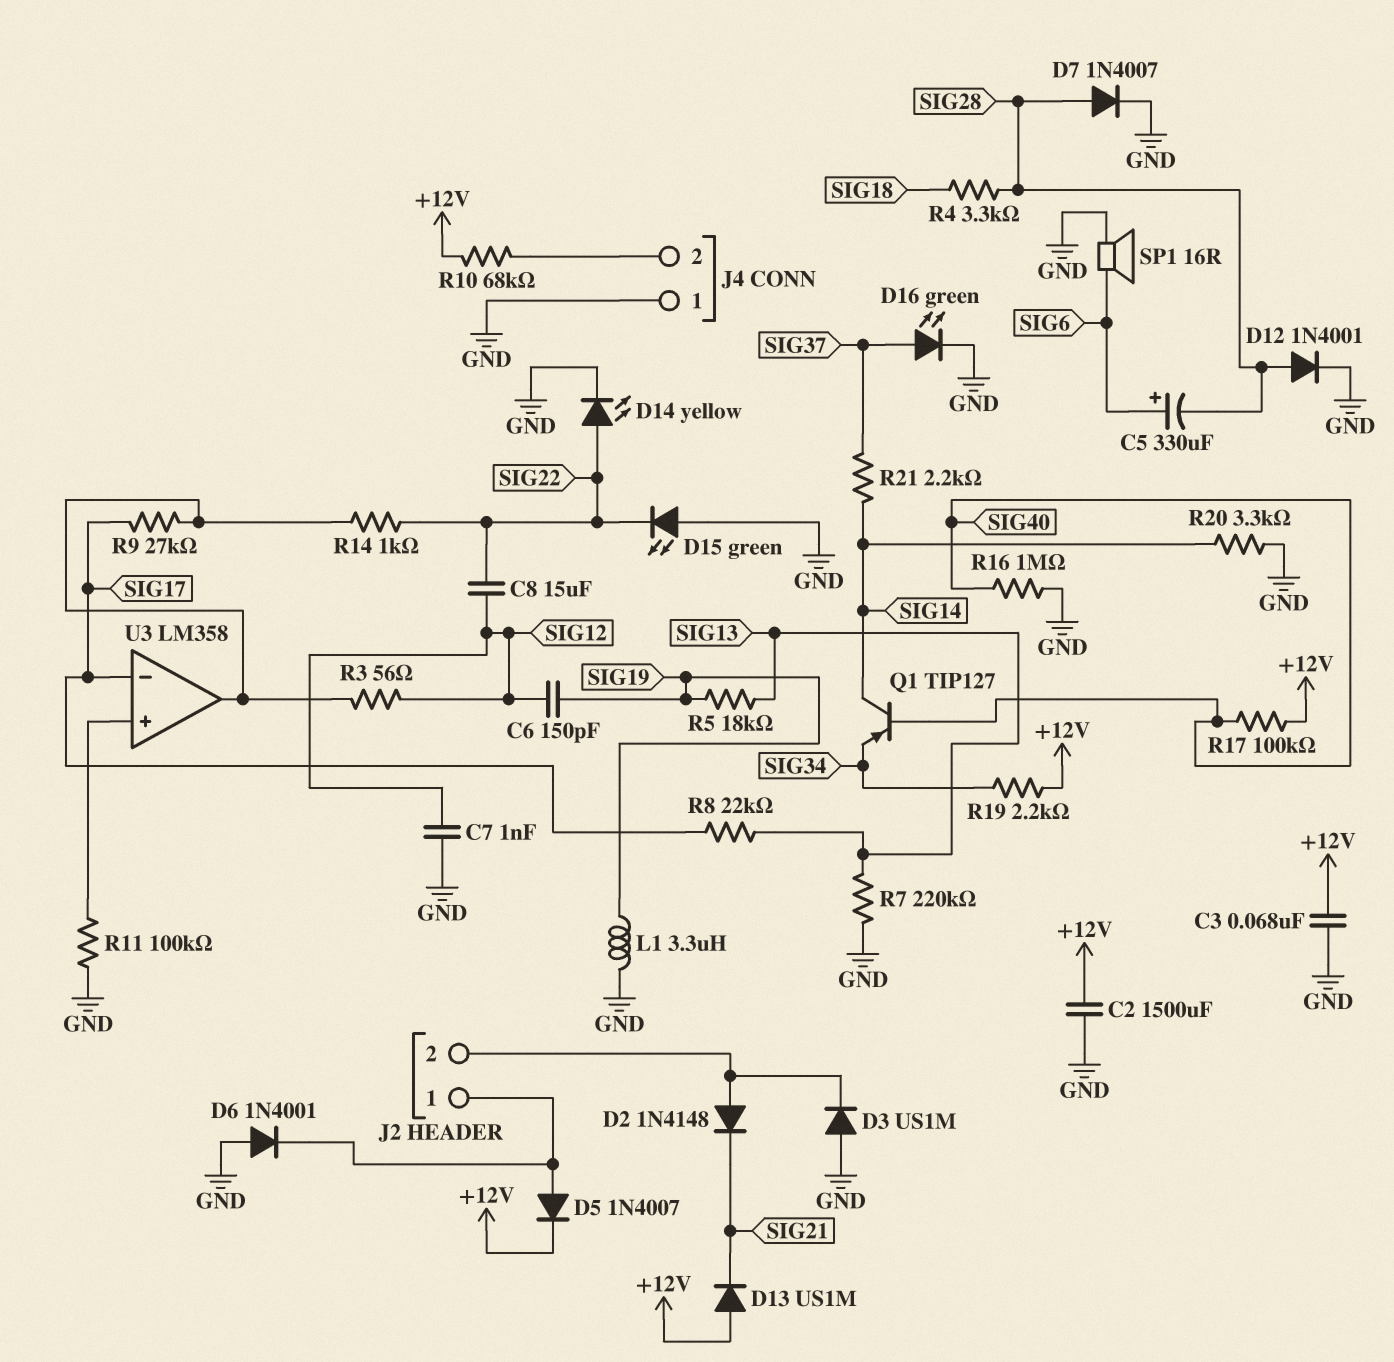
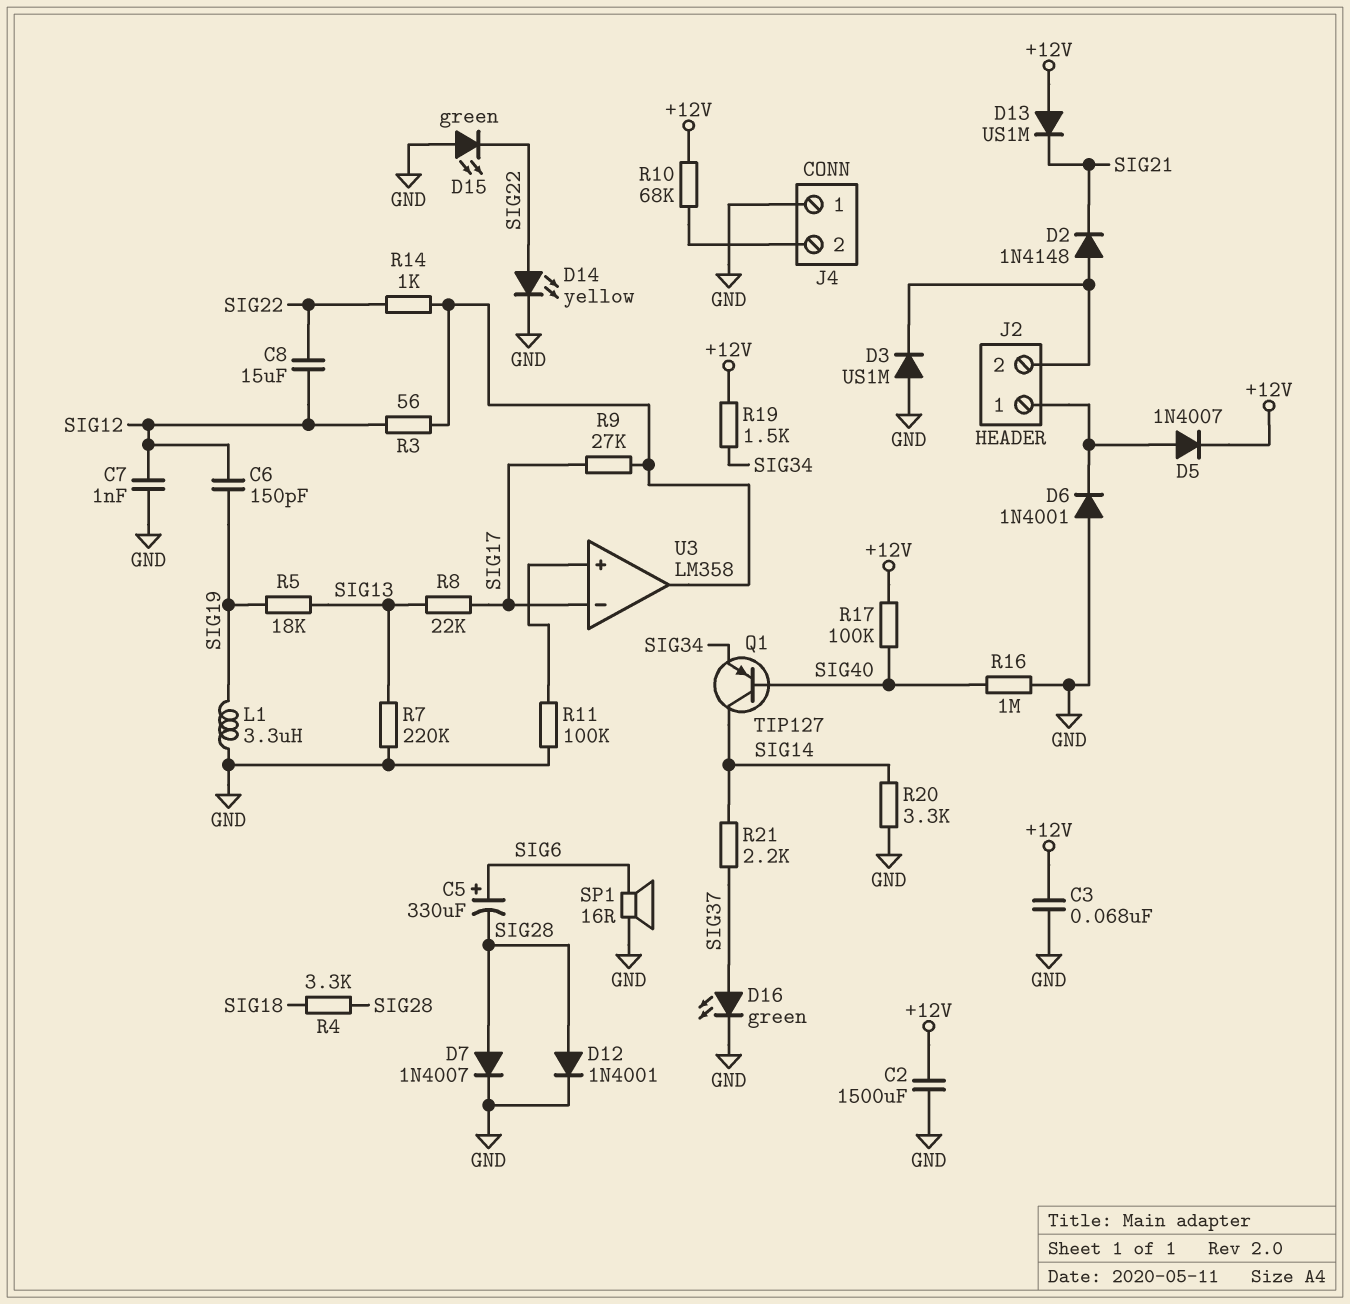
R19: 2.2k (+12V, SIG34) -> 1.5k (+12V, SIG34)

